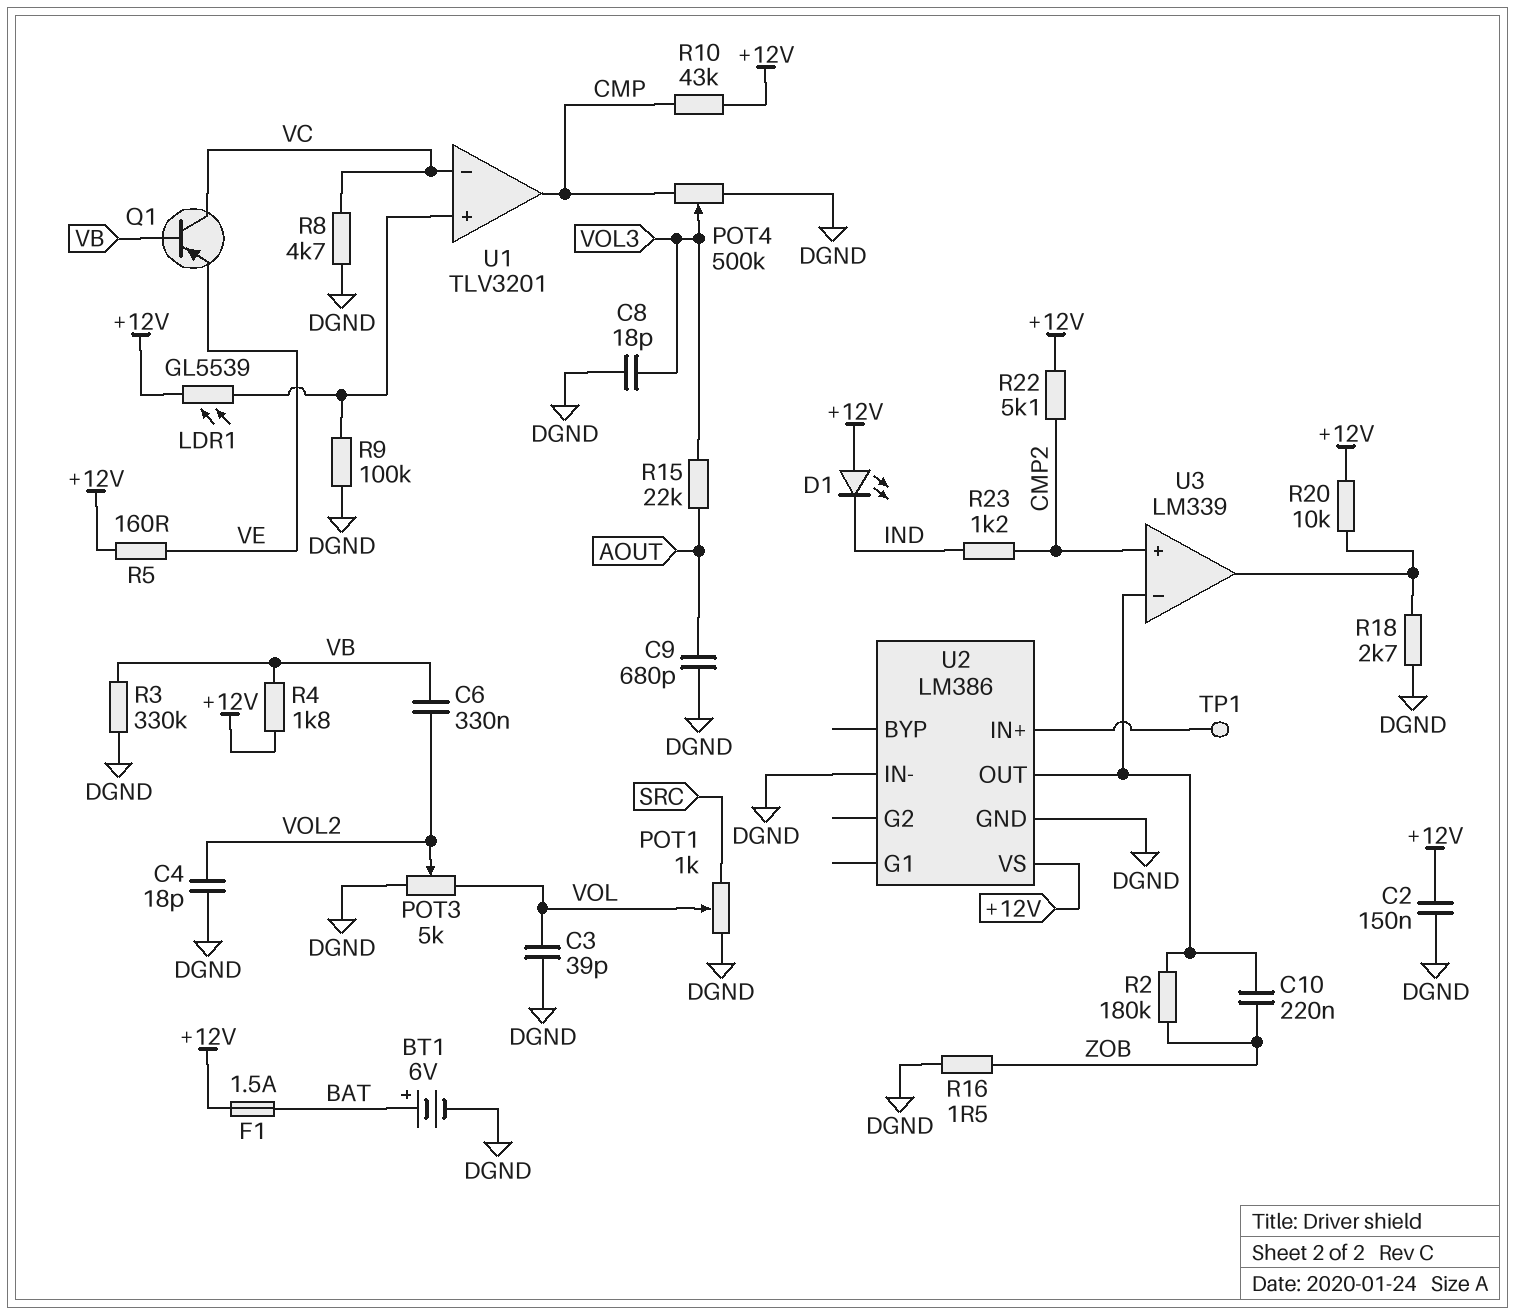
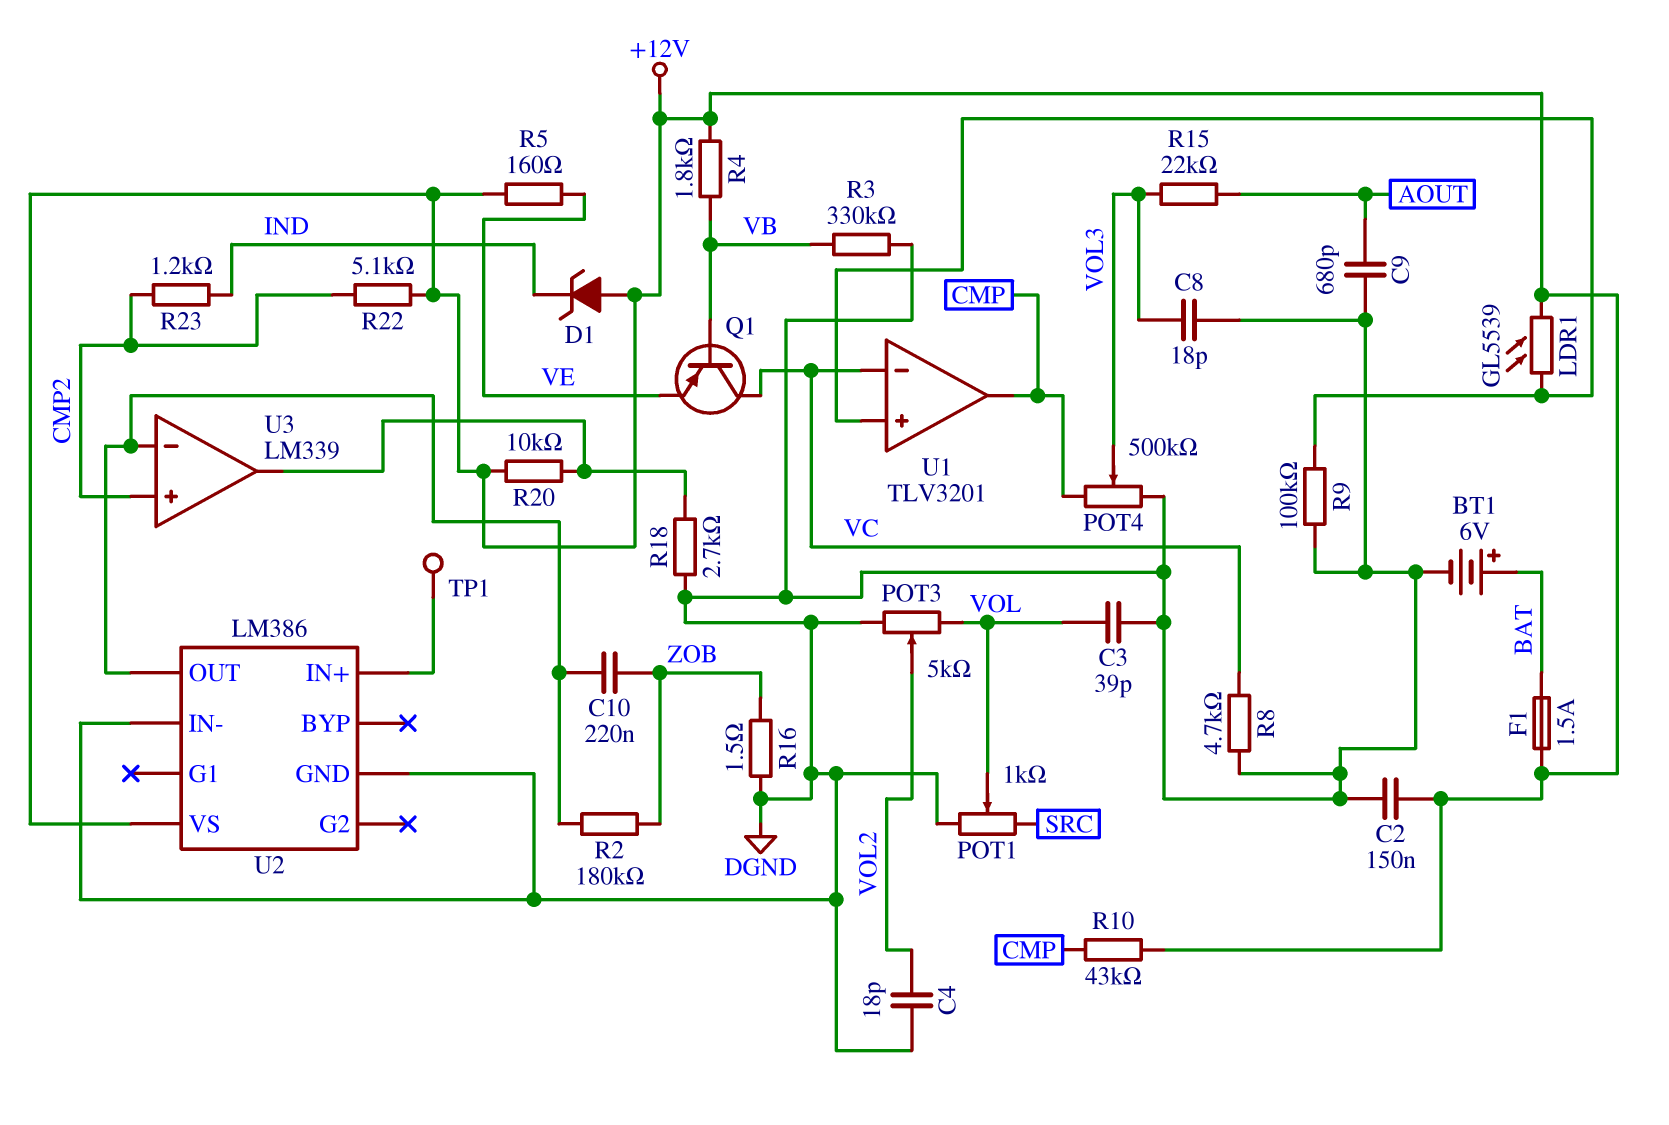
C6: 330nF (VB, VOL2) -> none
D1: LED (A +12V, K IND) -> zener (A +12V, K IND)

